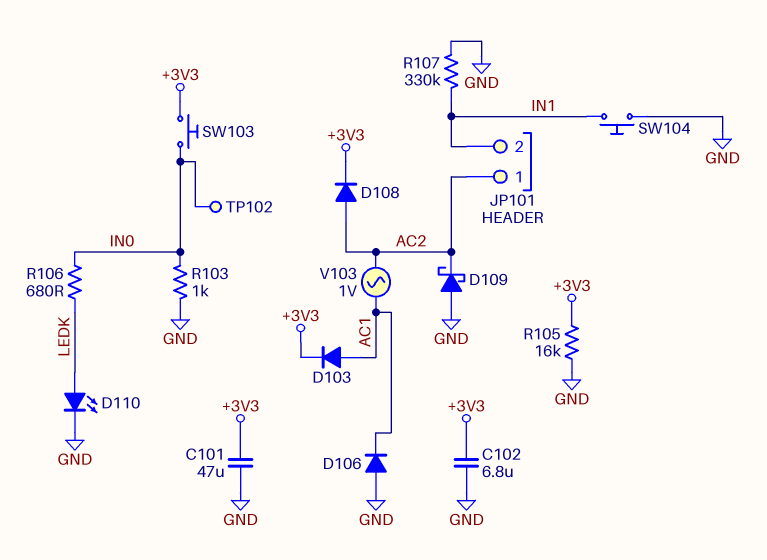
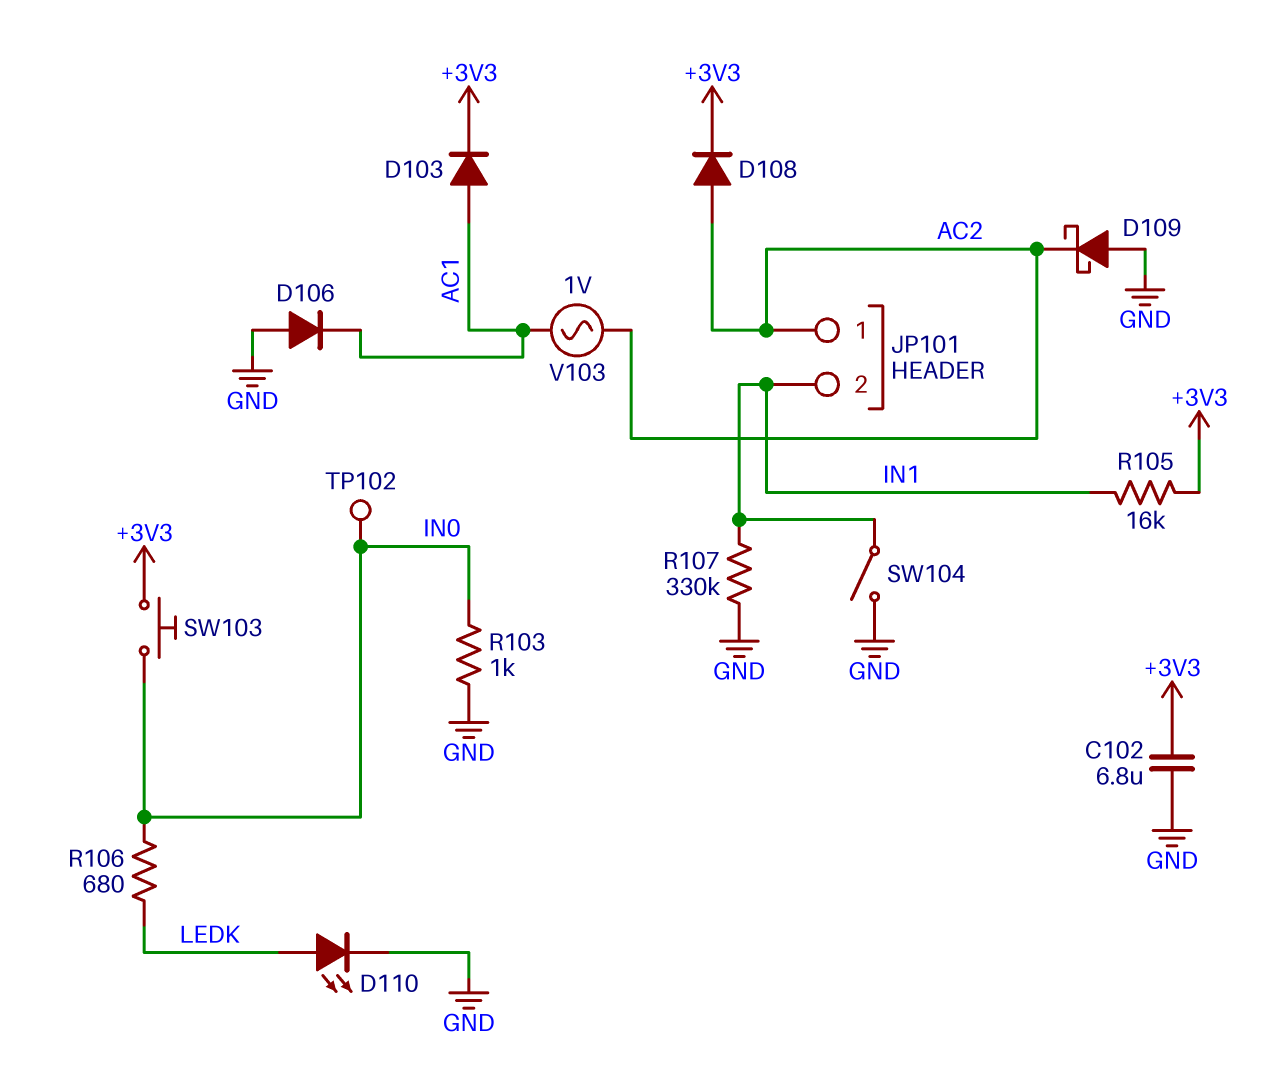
C101: 47uF (+3V3, GND) -> none
R105: 16k (+3V3, GND) -> 16k (+3V3, IN1)
SW104: button (GND, IN1) -> switch (GND, IN1)

